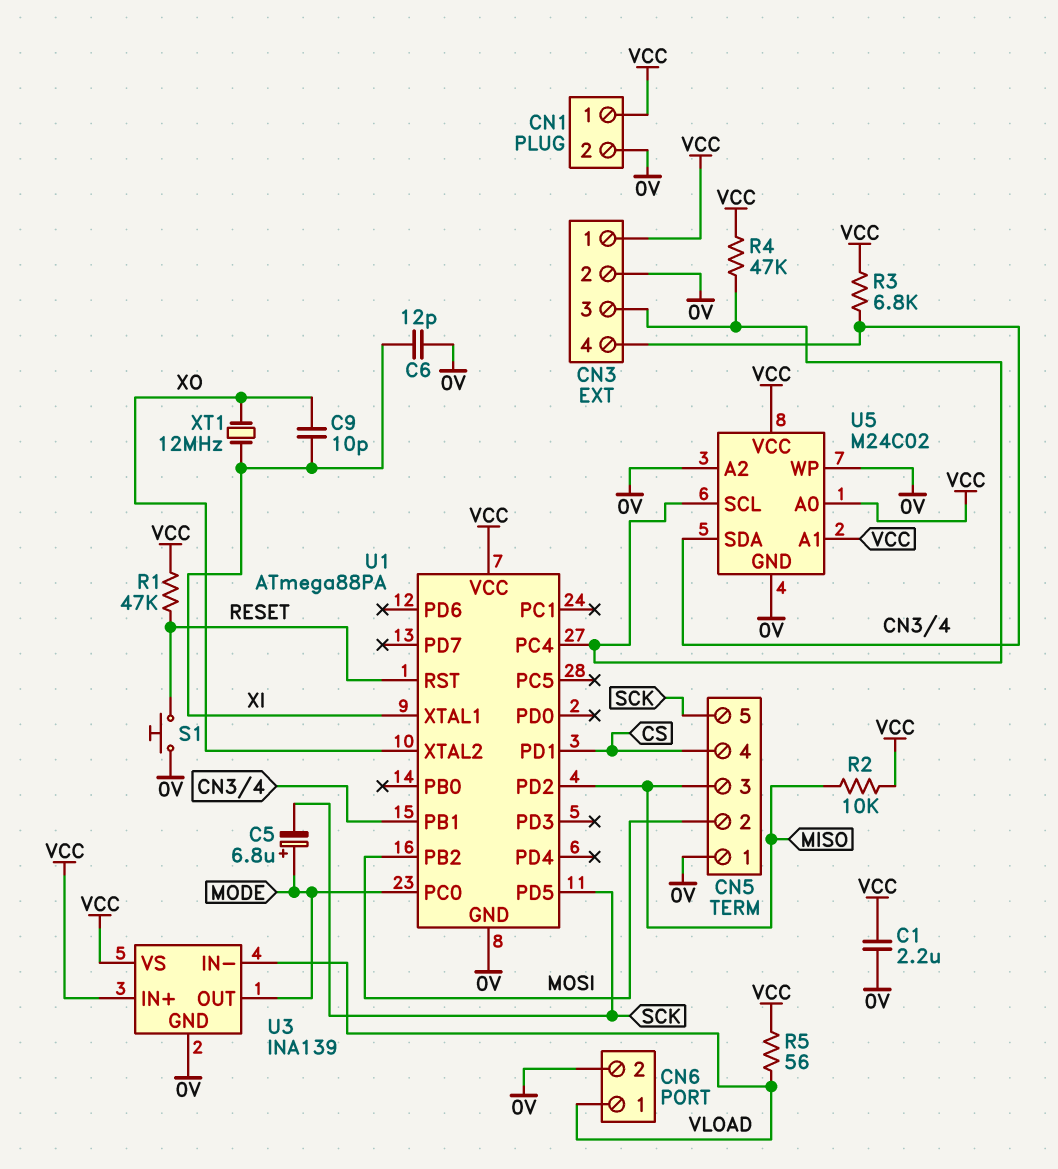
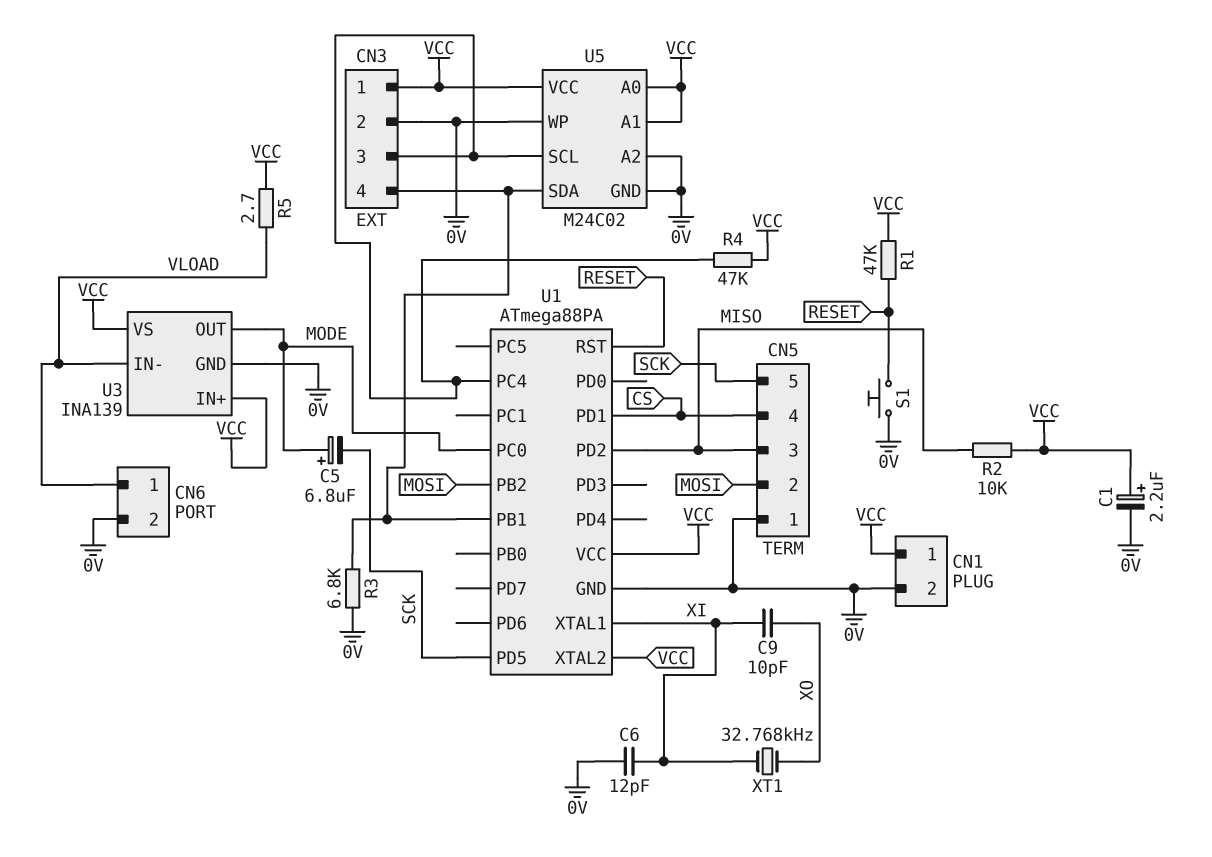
C1: 2.2uF (0V, VCC) -> 2.2uF (plus VCC, minus 0V)
R3: 6.8k (CN3/4, VCC) -> 6.8k (0V, CN3/4)
R5: 56 (VCC, VLOAD) -> 2.7 (VCC, VLOAD)
U1 pin XTAL2: XO -> VCC
XT1: 12MHz (XI, XO) -> 32.768kHz (XI, XO)

